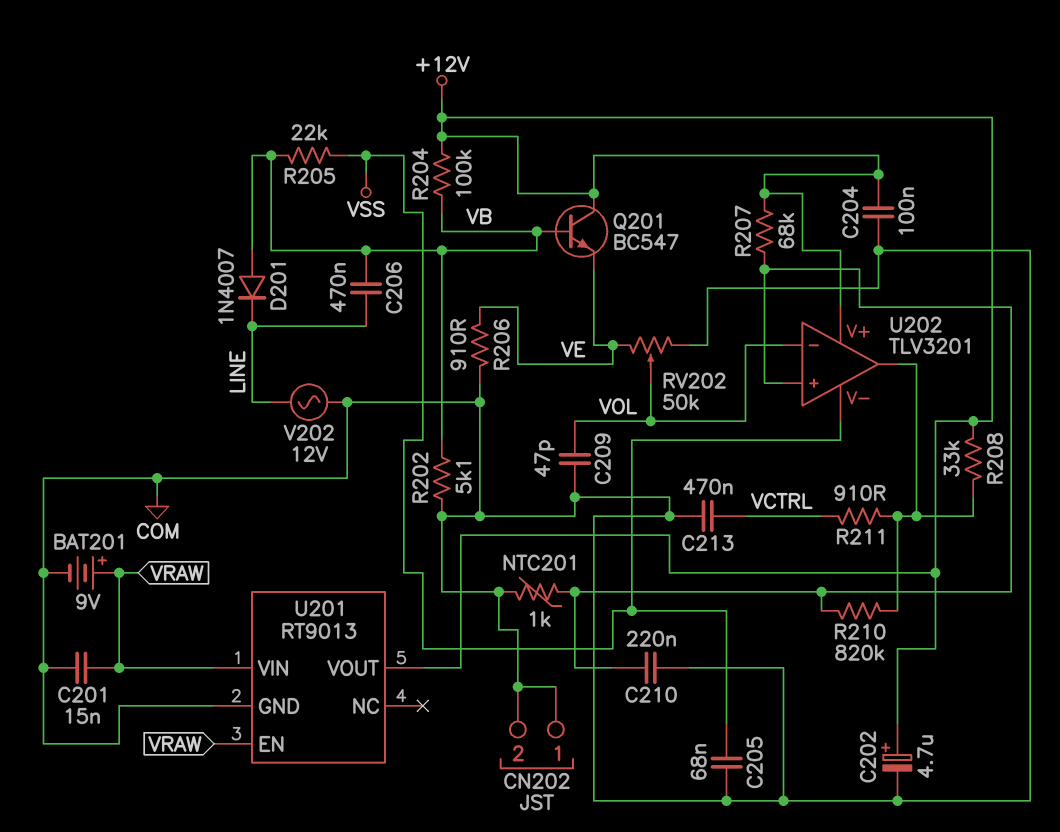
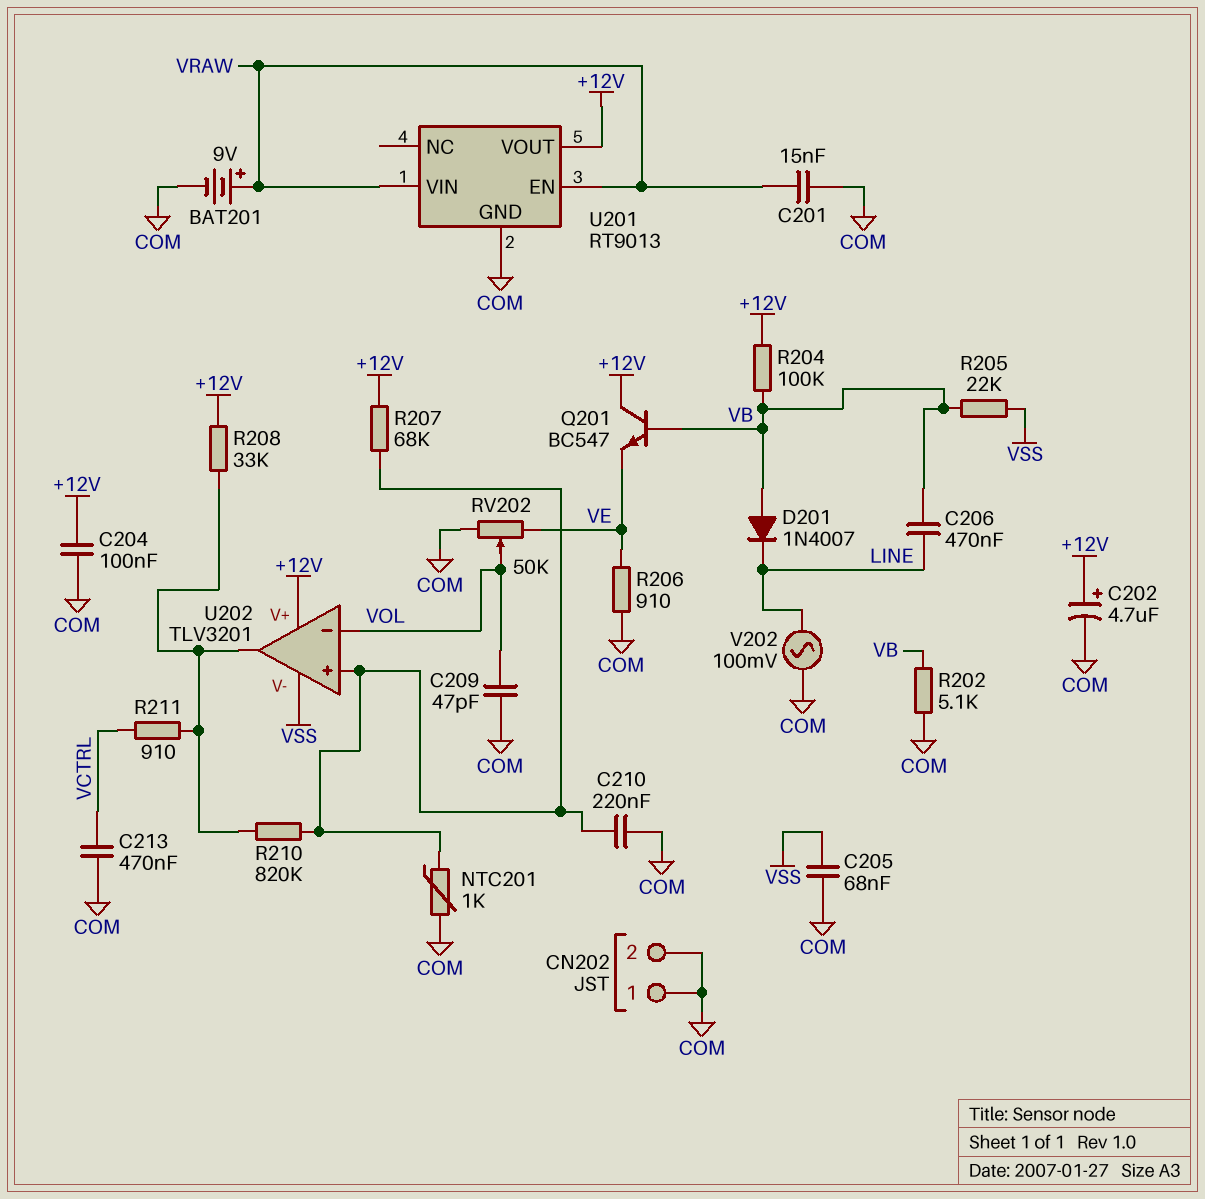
V202: AC 12V (COM, LINE) -> AC 100mV (COM, LINE)

